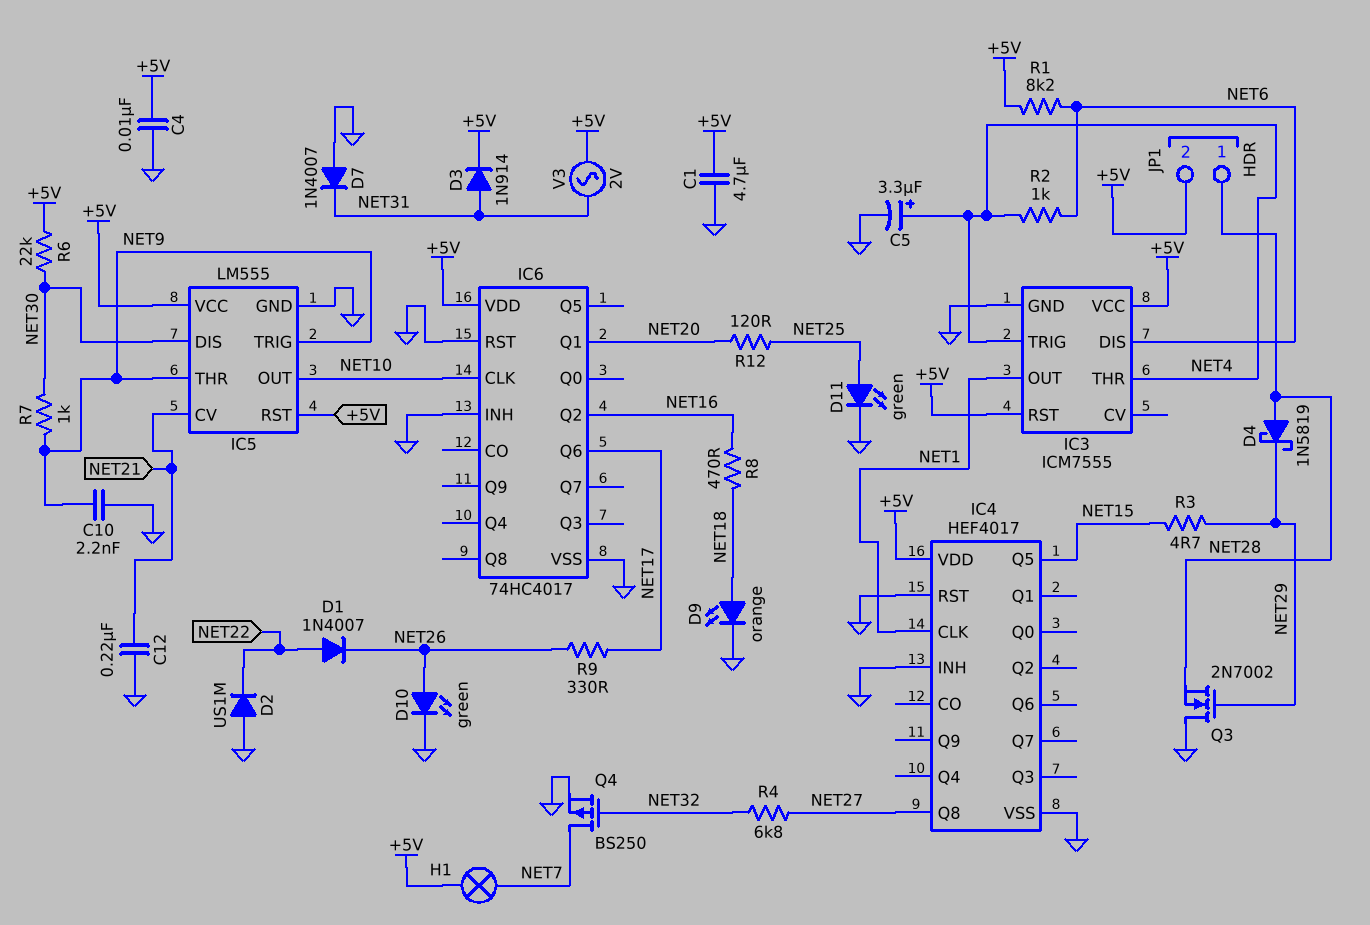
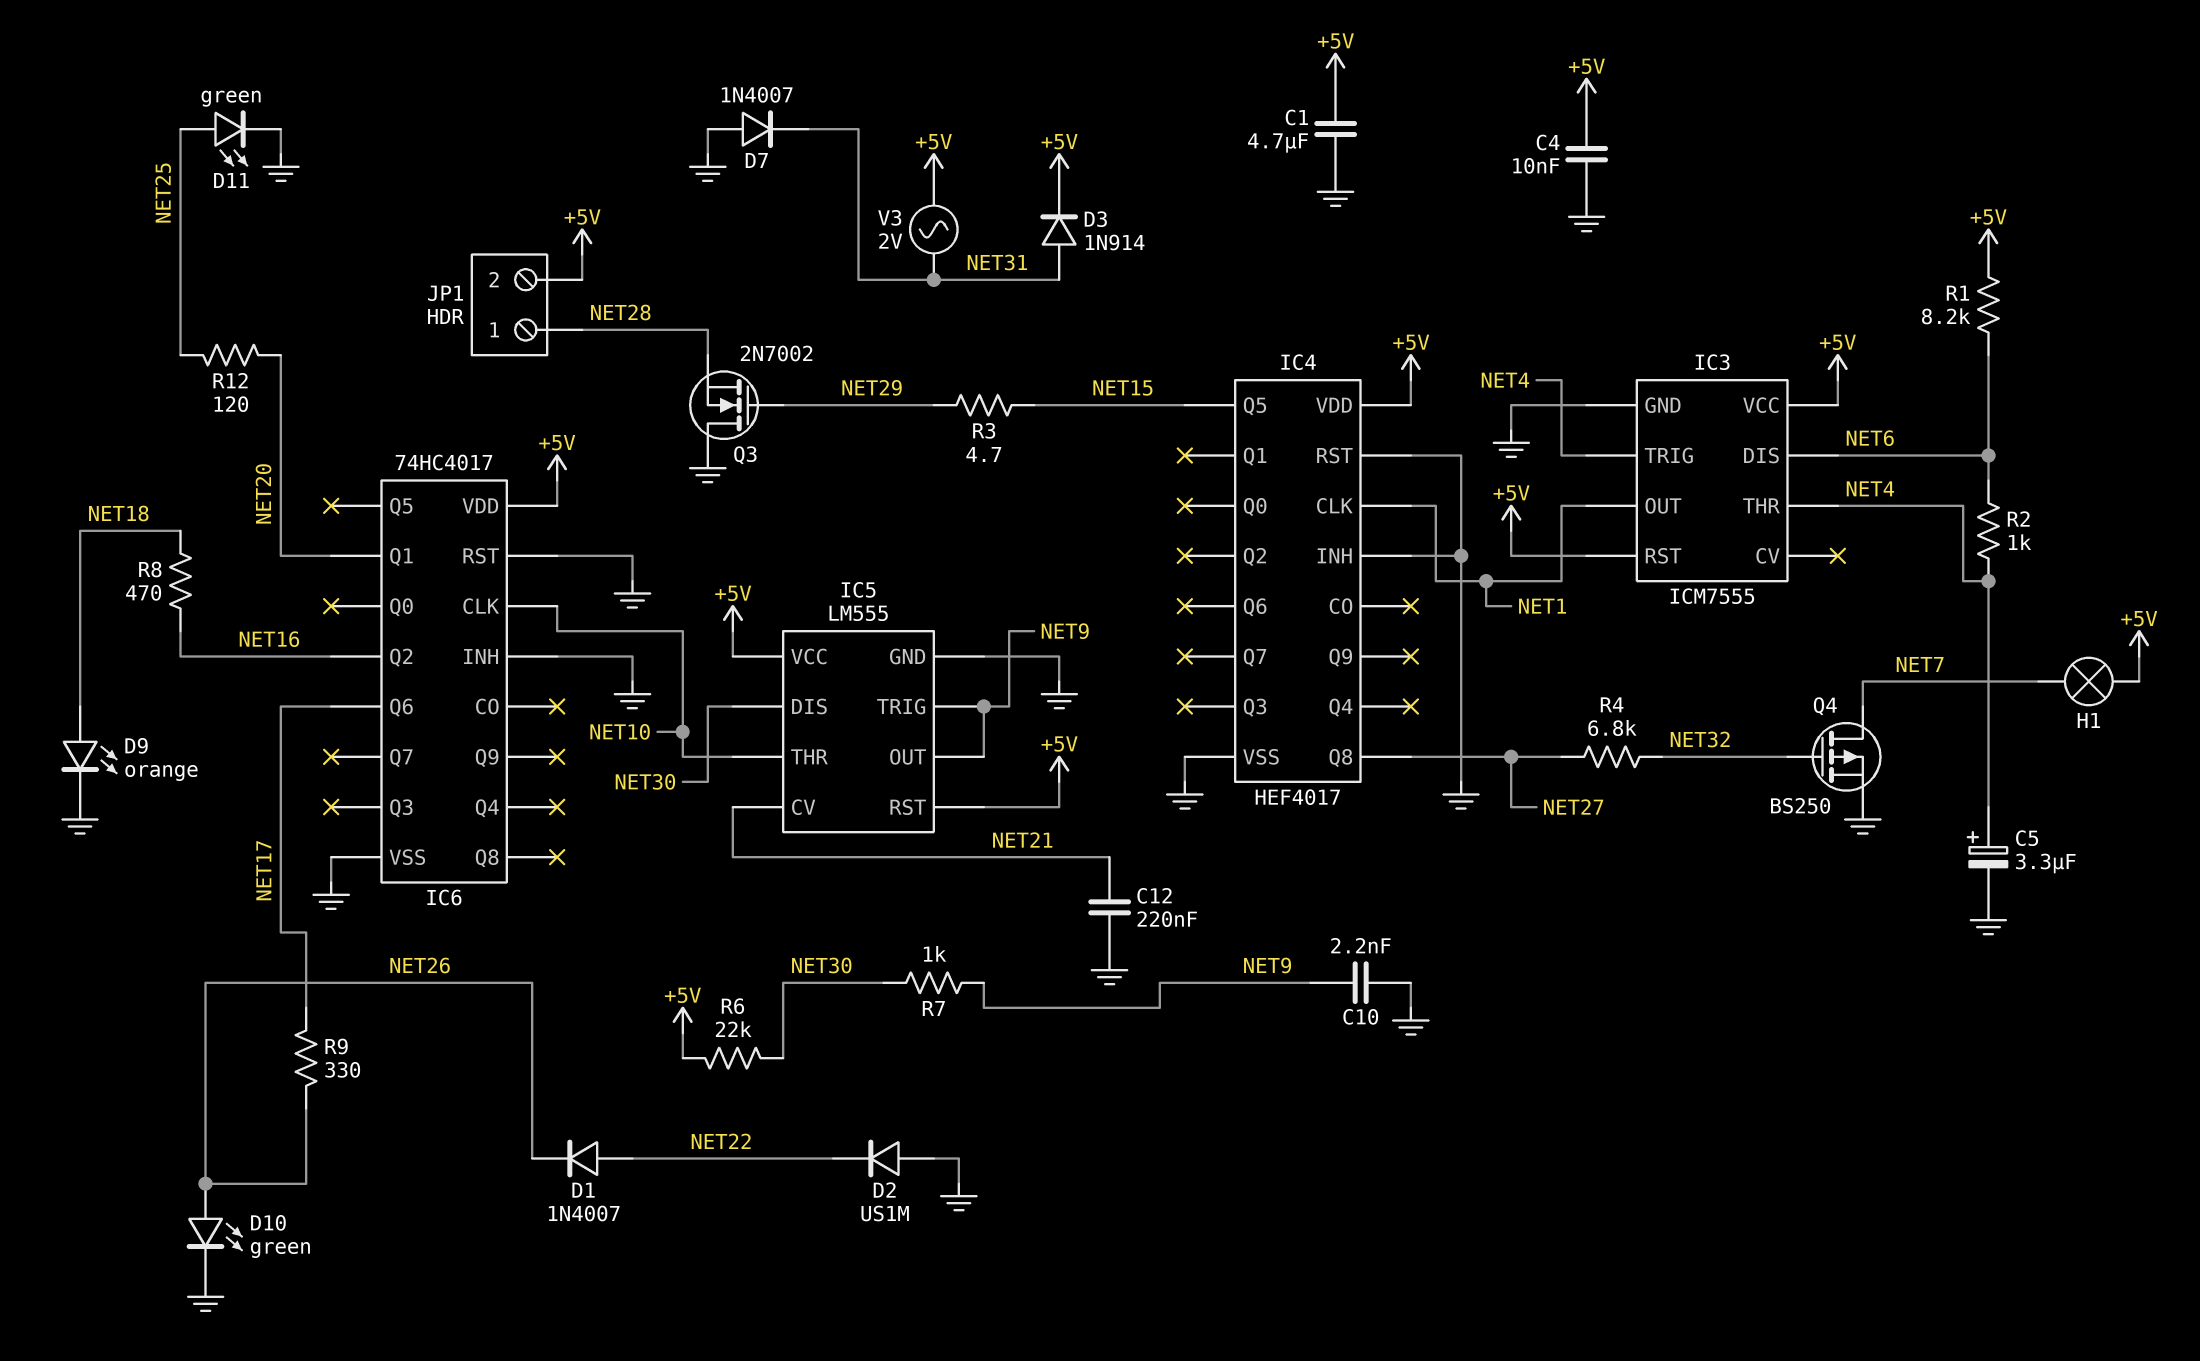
D4: schottky 1N5819 (A NET28, K NET29) -> none
IC5 pin OUT: NET10 -> NET9
IC5 pin THR: NET9 -> NET10

